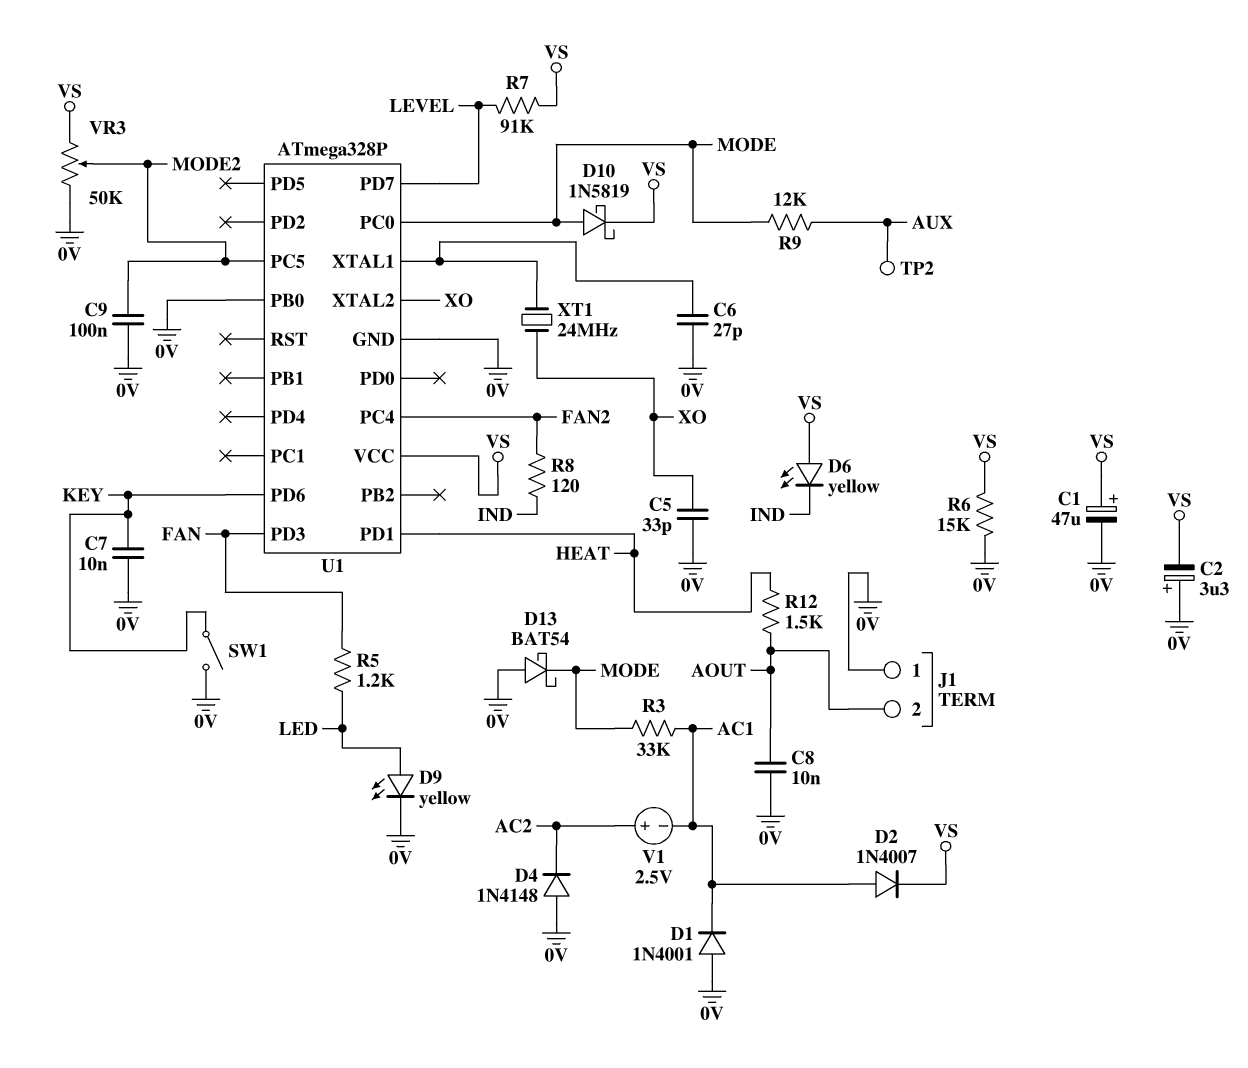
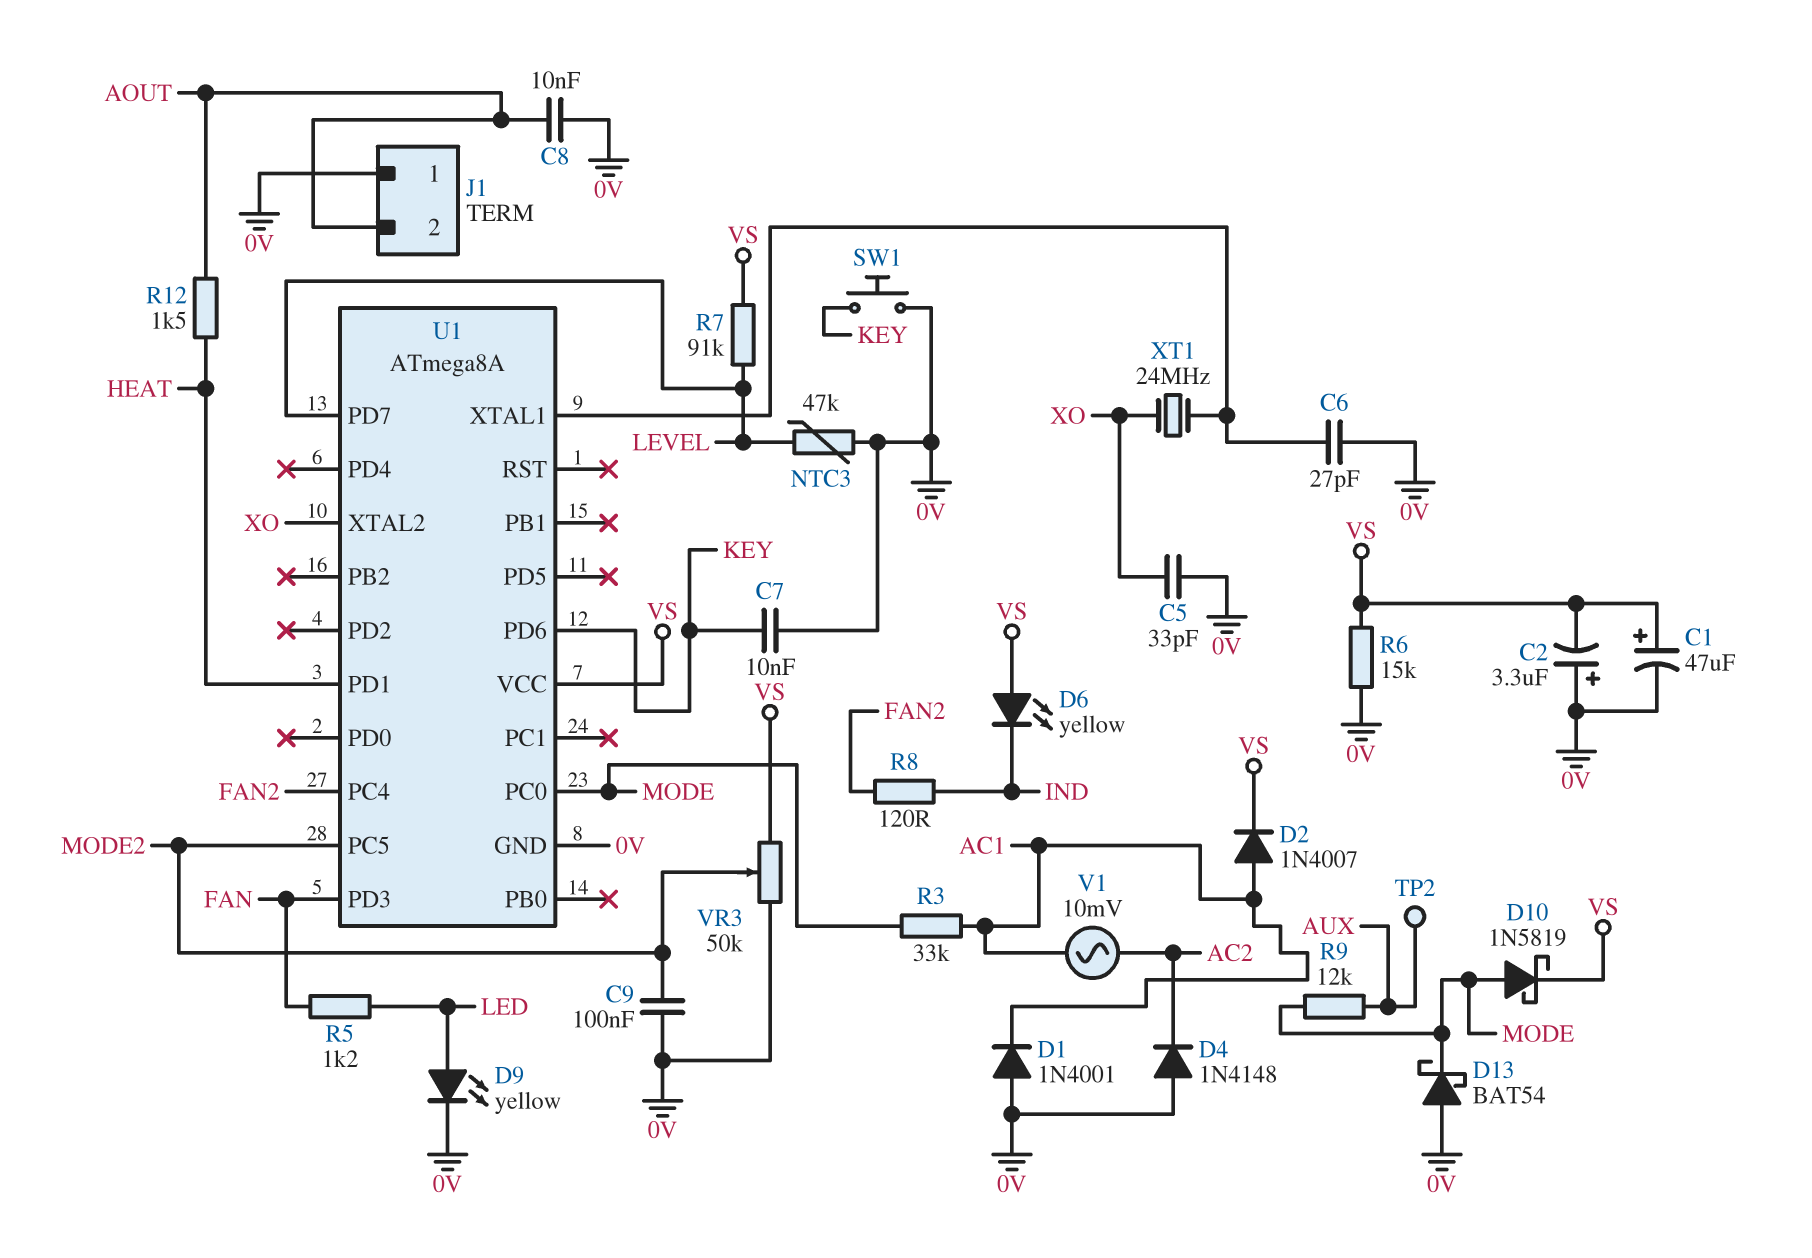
NTC3: none -> 47k (0V, LEVEL)
SW1: switch (0V, KEY) -> button (0V, KEY)
U1: ATmega328P -> ATmega8A
U1 pin PB0: 0V -> none
V1: 2.5V (plus AC2, minus AC1) -> AC 10mV (AC1, AC2)

